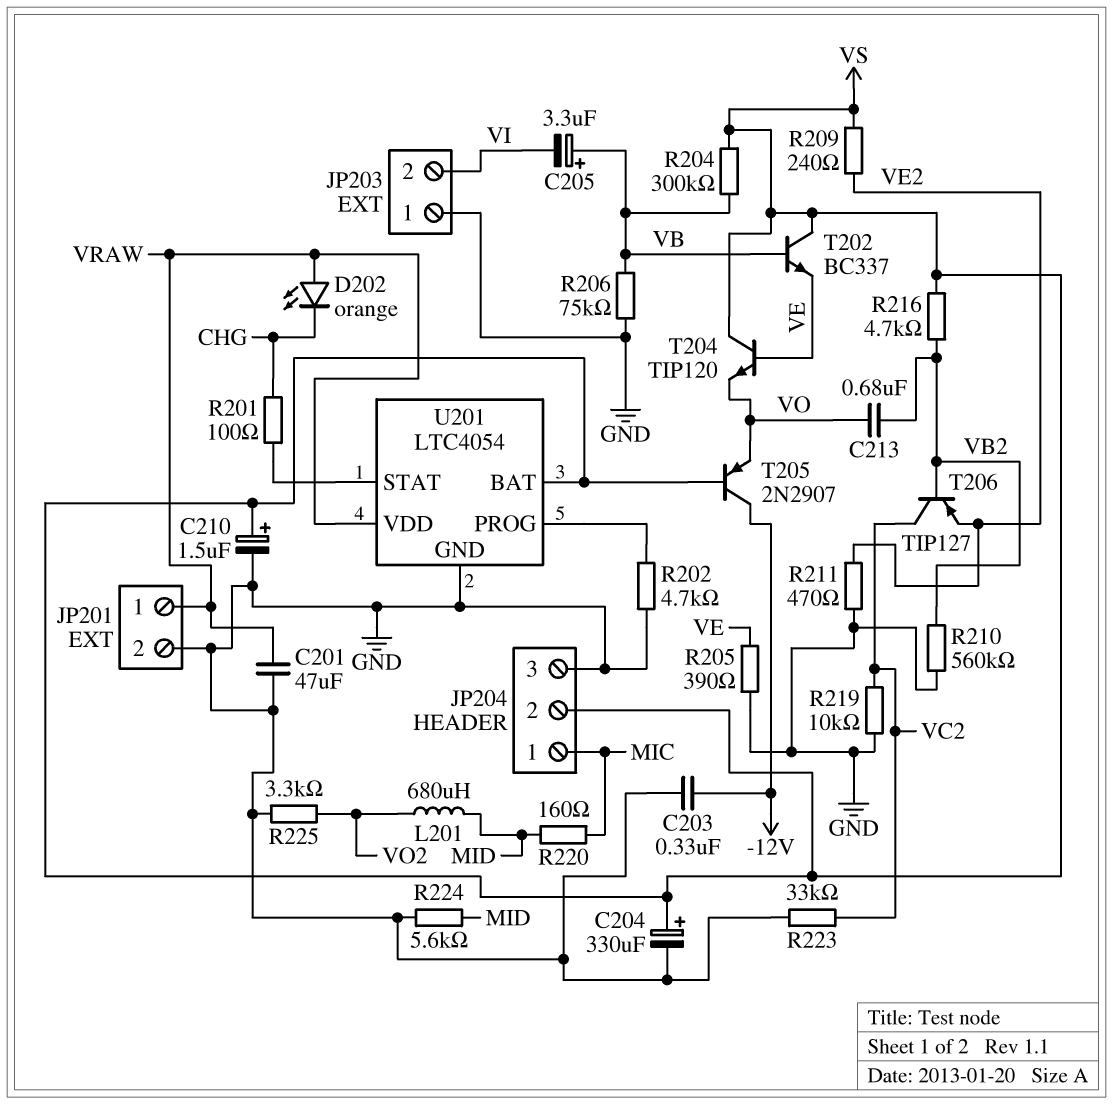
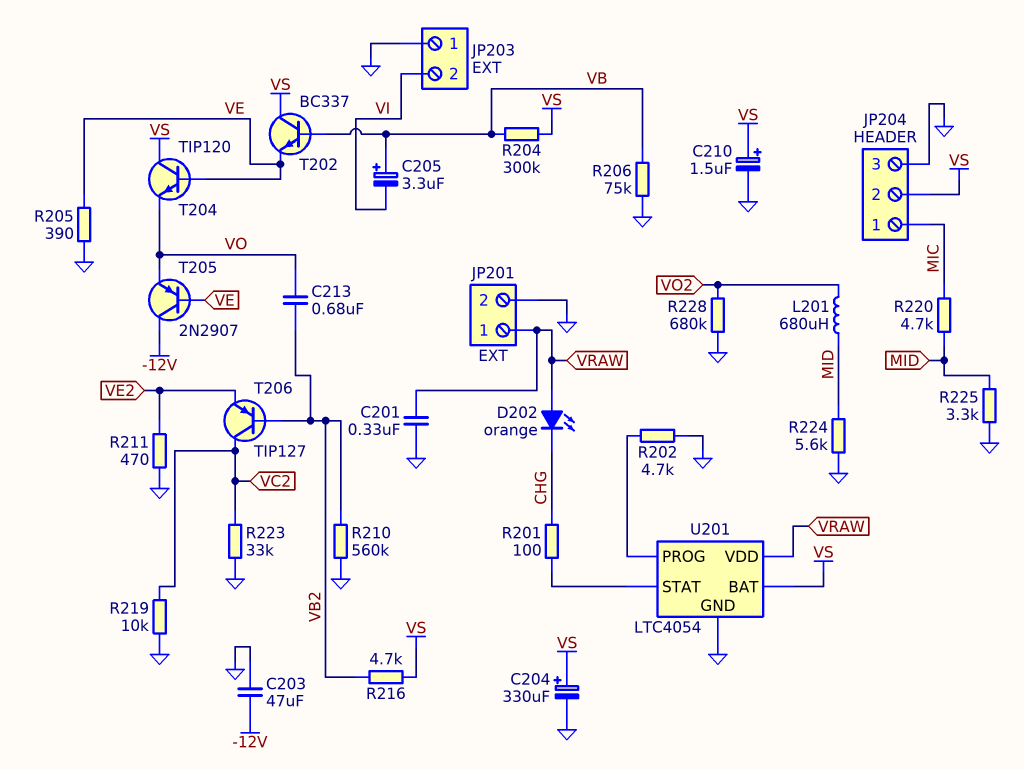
C201: 47uF (GND, VRAW) -> 330nF (GND, VRAW)
C203: 330nF (-12V, GND) -> 47uF (-12V, GND)
R209: 240 (VE2, VS) -> none
R220: 160 (MIC, MID) -> 4.7k (MIC, MID)
R225: 3.3k (GND, VO2) -> 3.3k (GND, MID)
R228: none -> 680k (GND, VO2)
T205: PNP 2N2907 (B VS, C -12V, E VO) -> PNP 2N2907 (B VE, C -12V, E VO)

